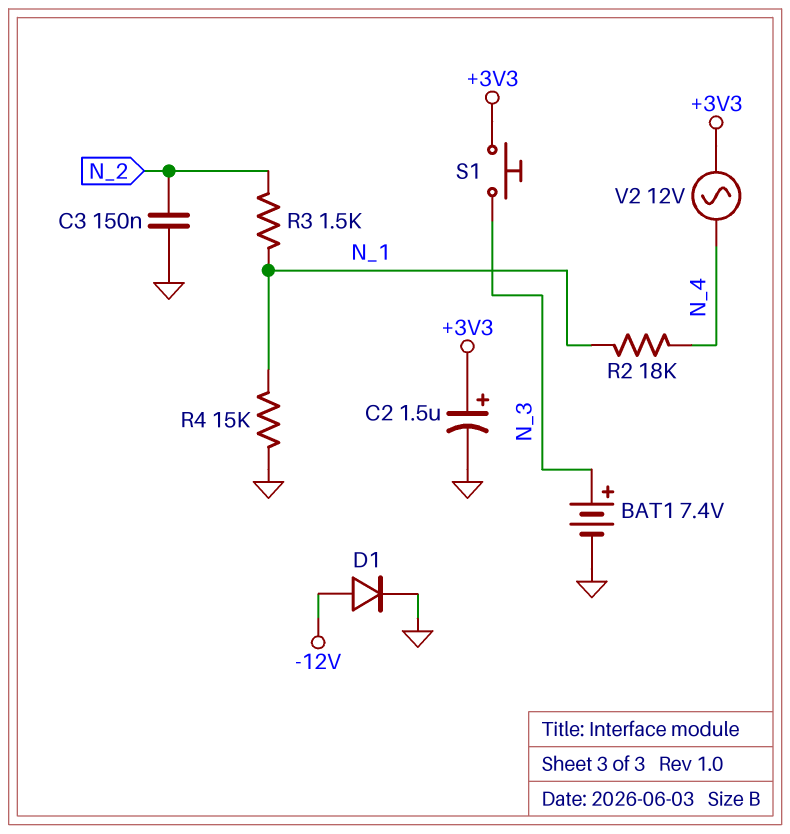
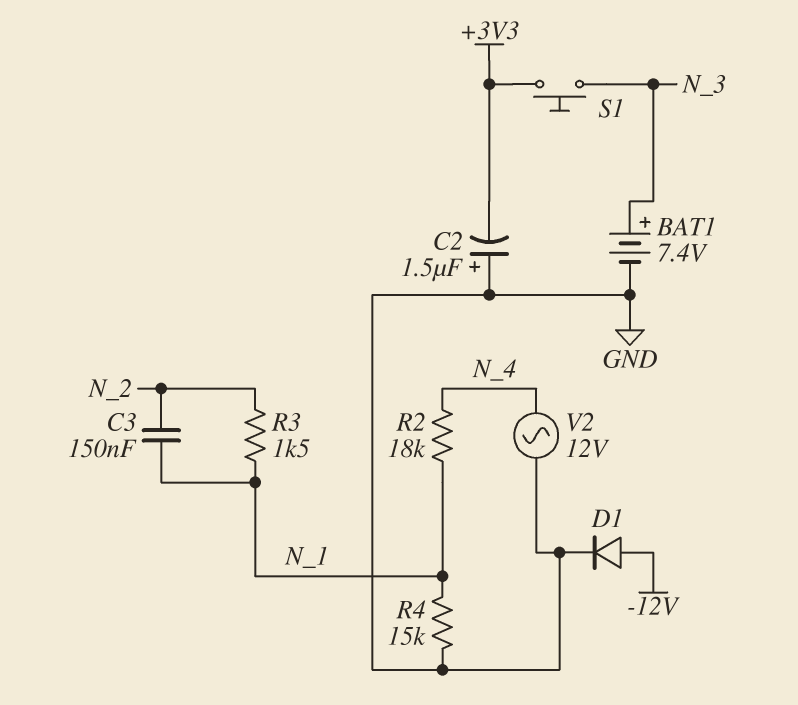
C2: 1.5uF (plus +3V3, minus GND) -> 1.5uF (plus GND, minus +3V3)
C3: 150nF (GND, N_2) -> 150nF (N_1, N_2)
V2: AC 12V (+3V3, N_4) -> AC 12V (GND, N_4)

